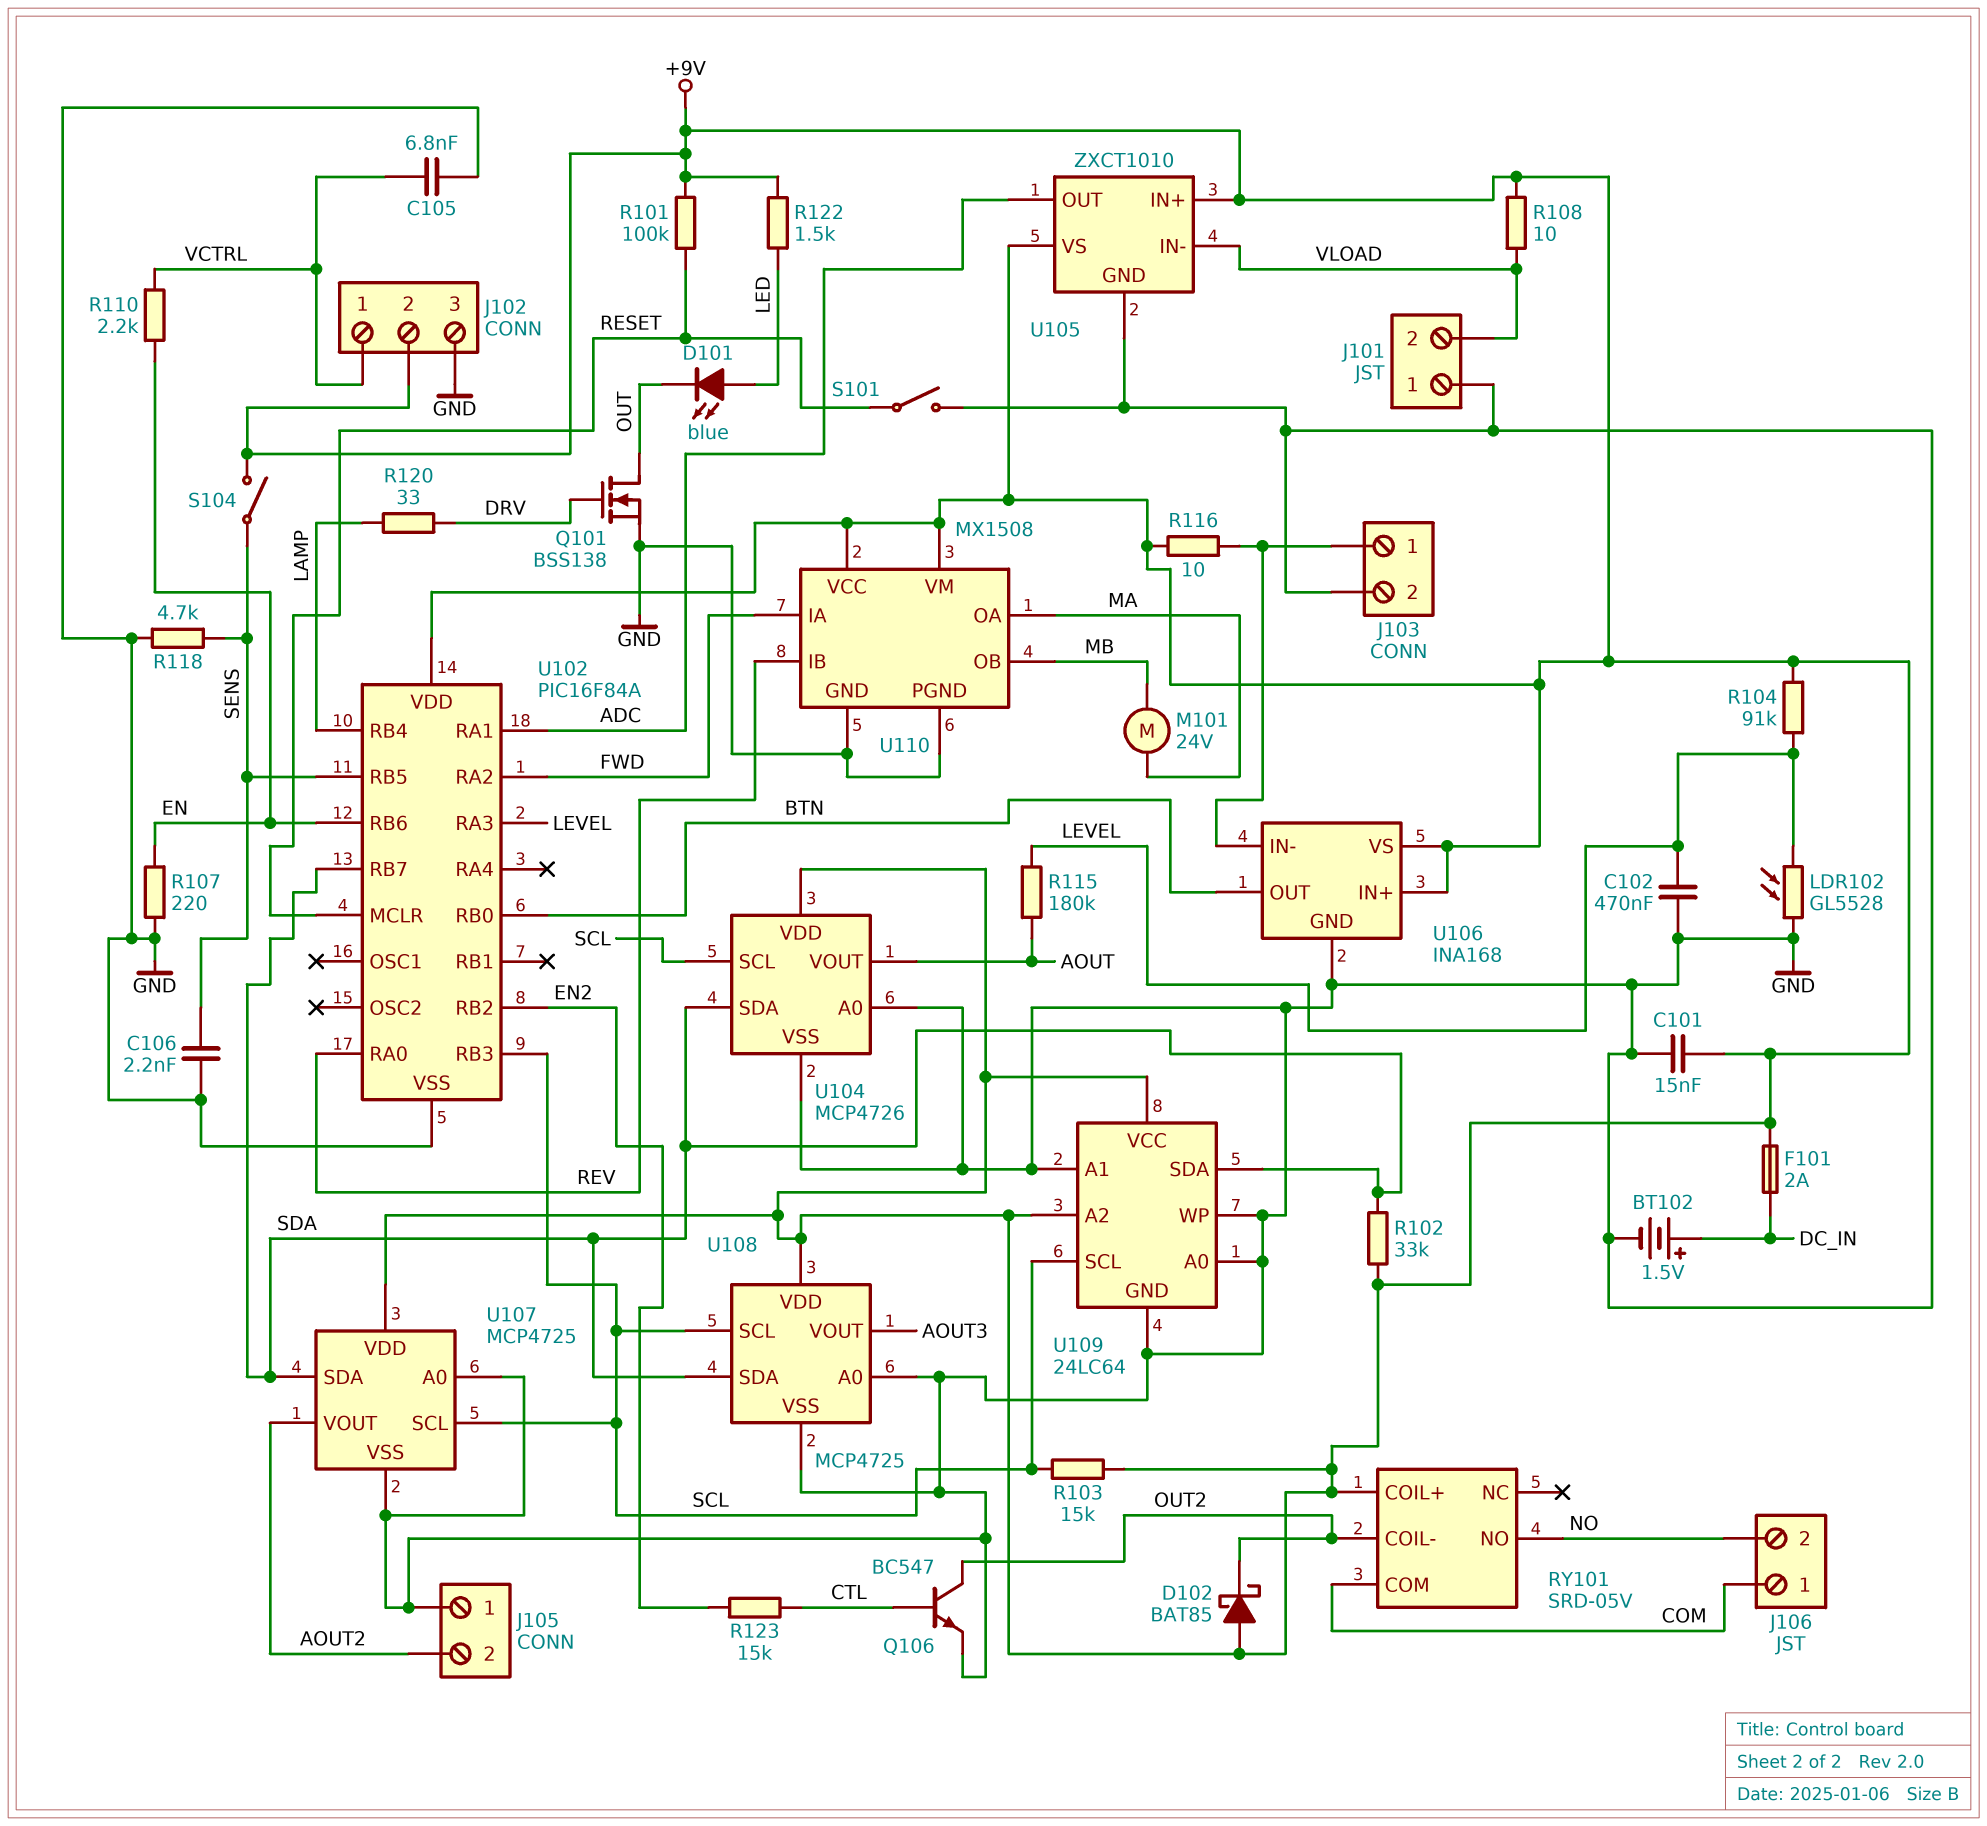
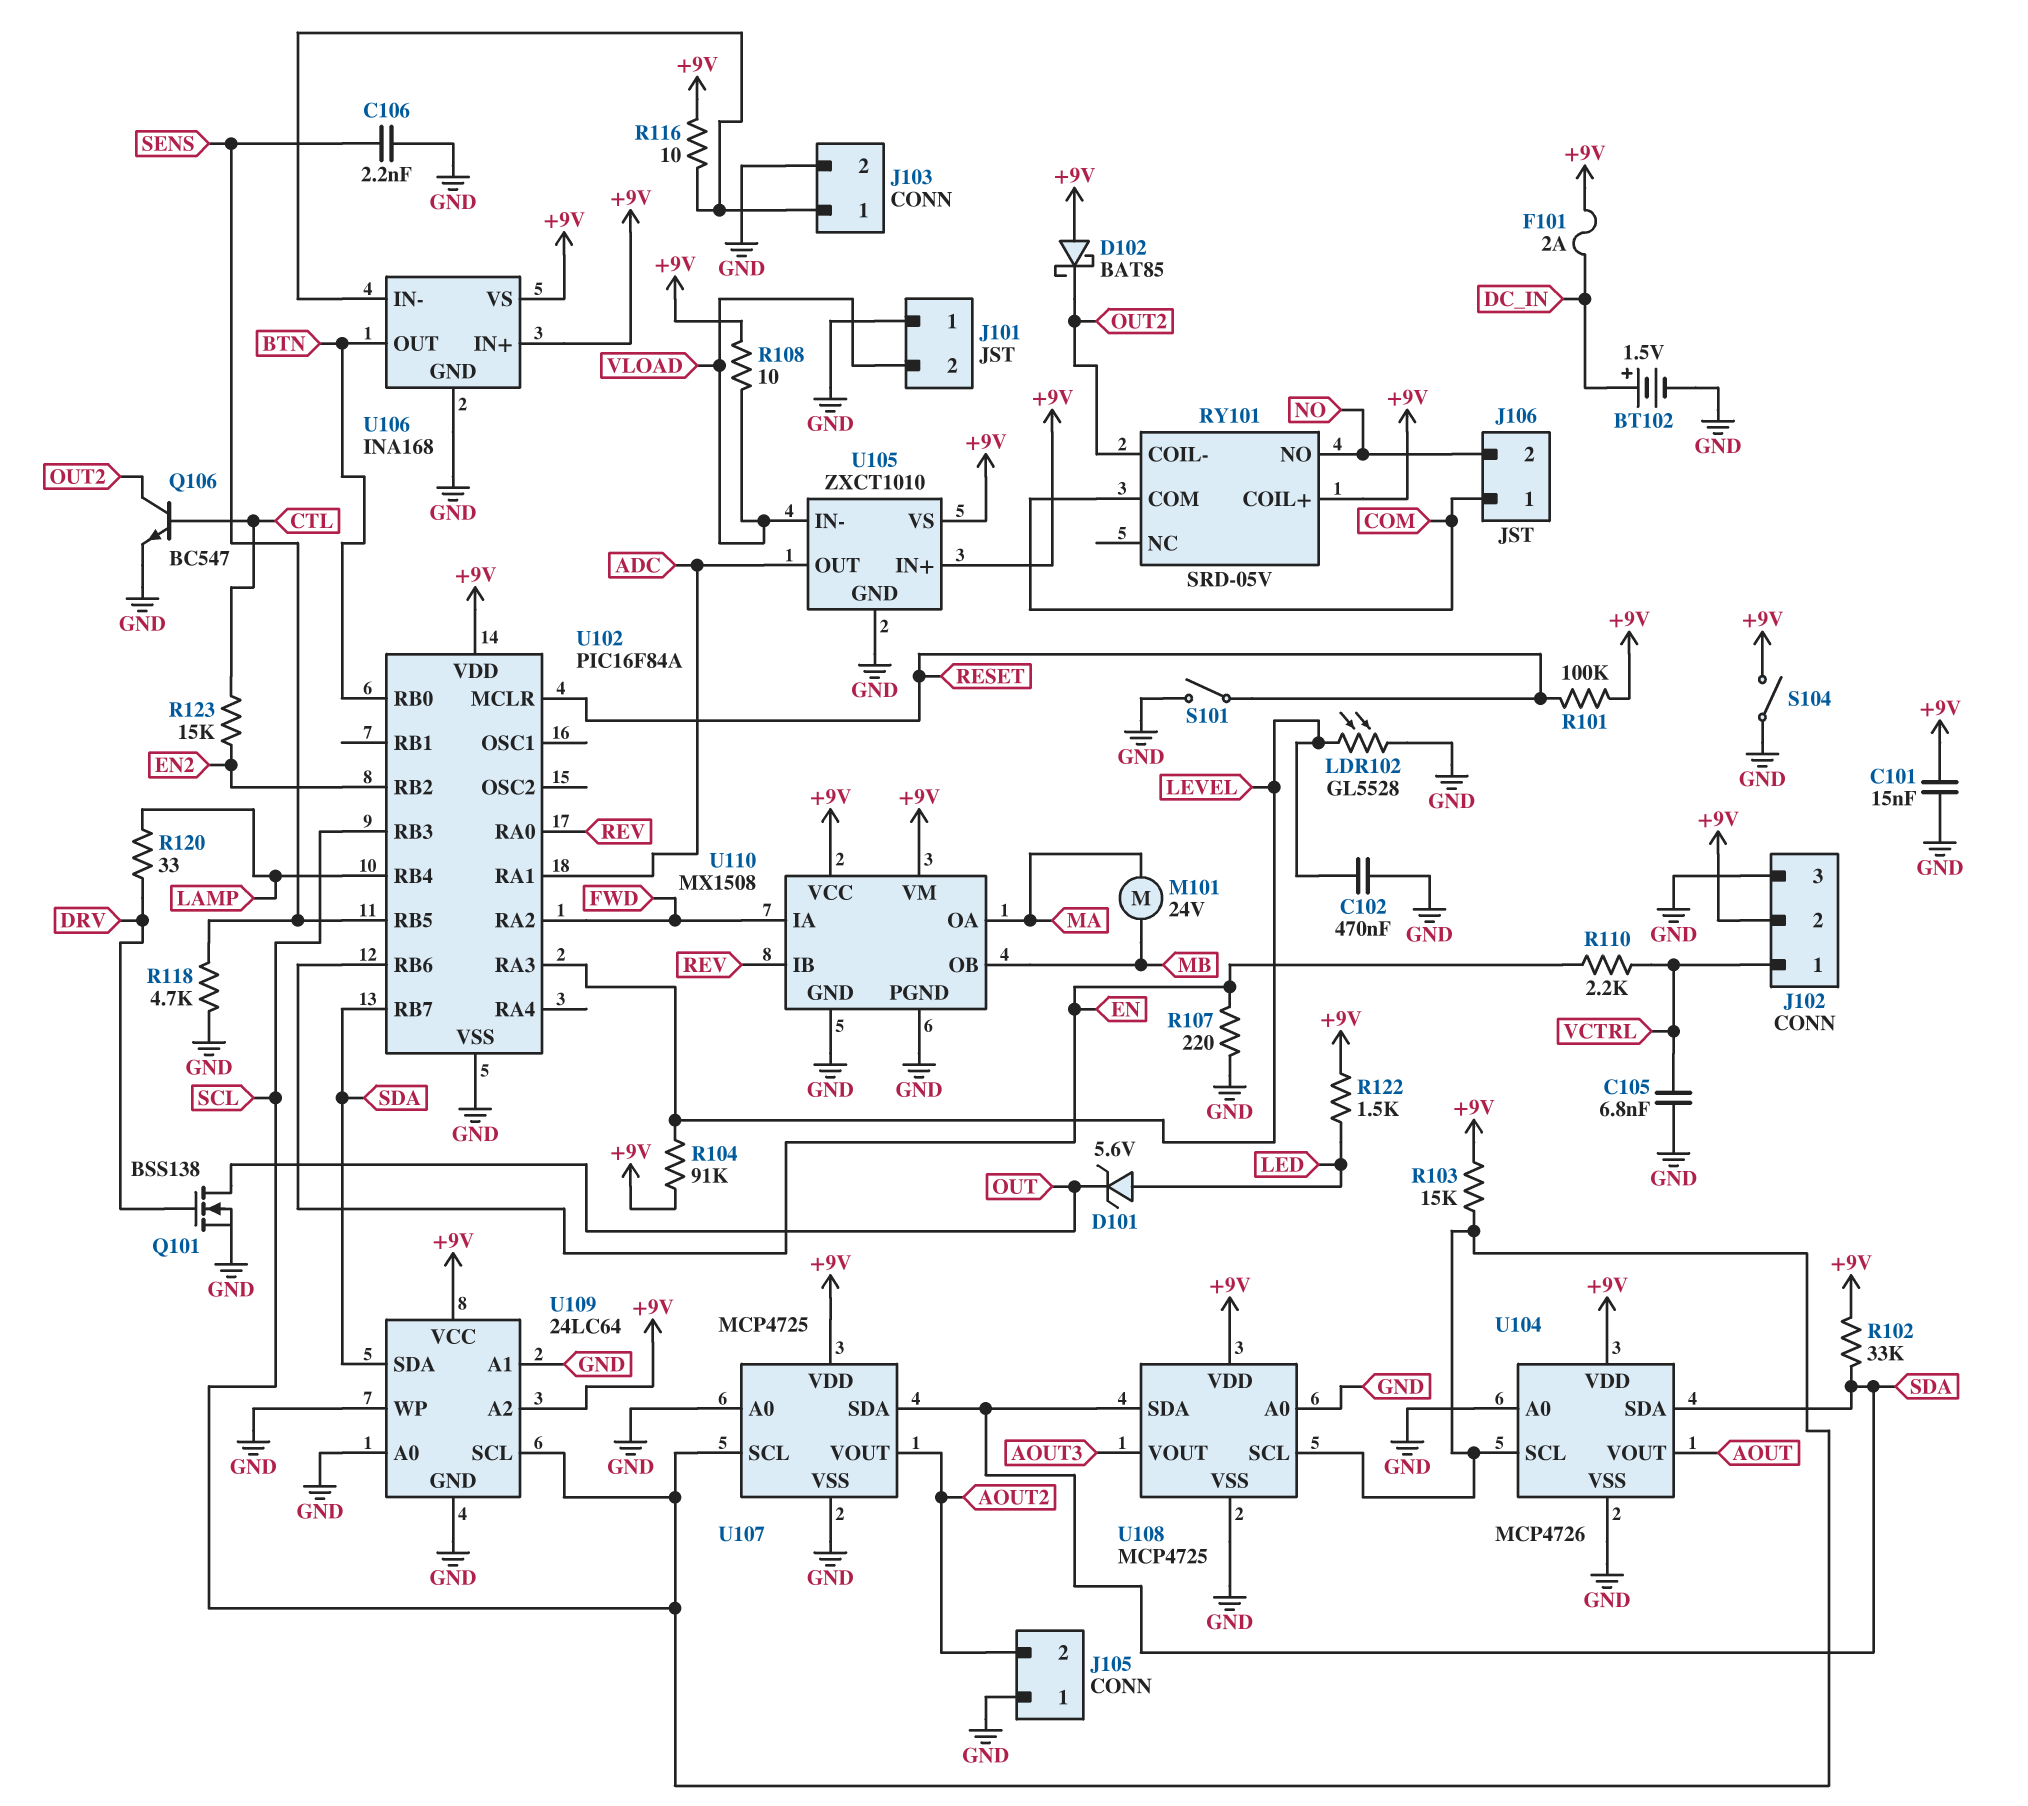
D101: LED blue (A LED, K OUT) -> zener 5.6V (A LED, K OUT)
R115: 180k (AOUT, LEVEL) -> none
S104: switch (+9V, SENS) -> switch (+9V, GND)

